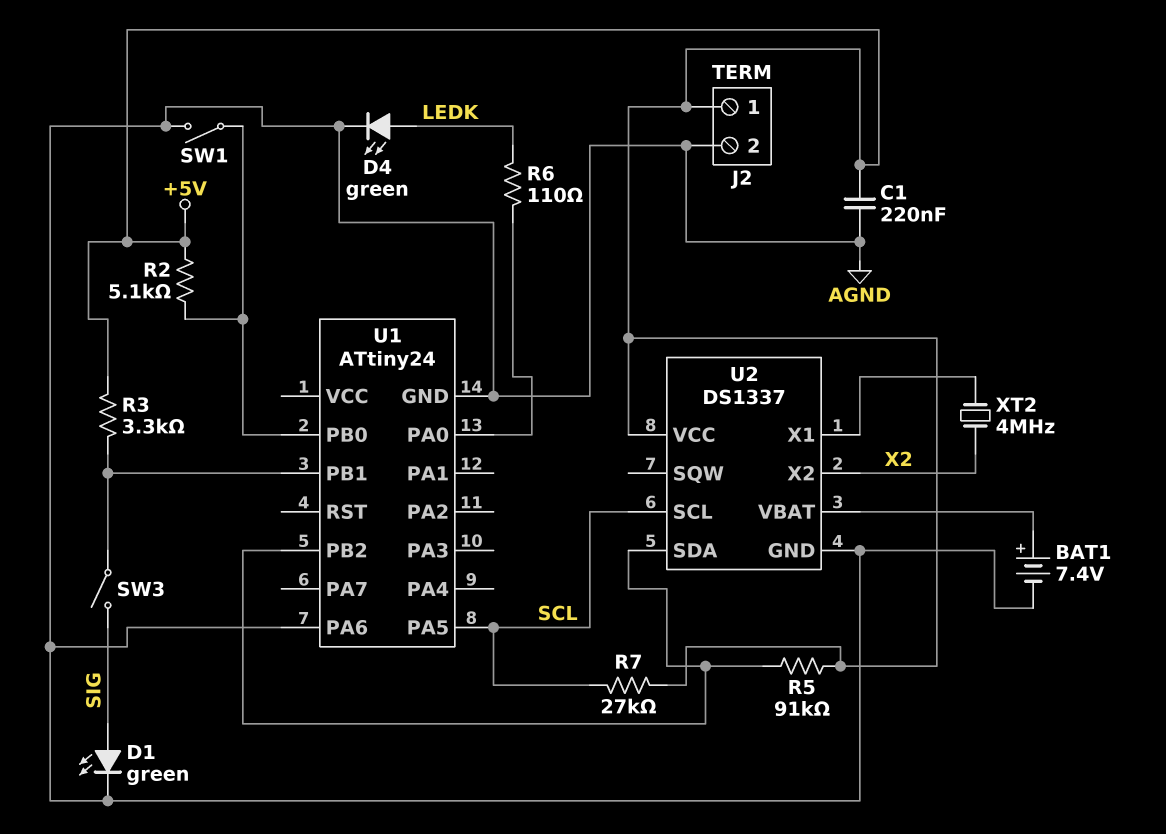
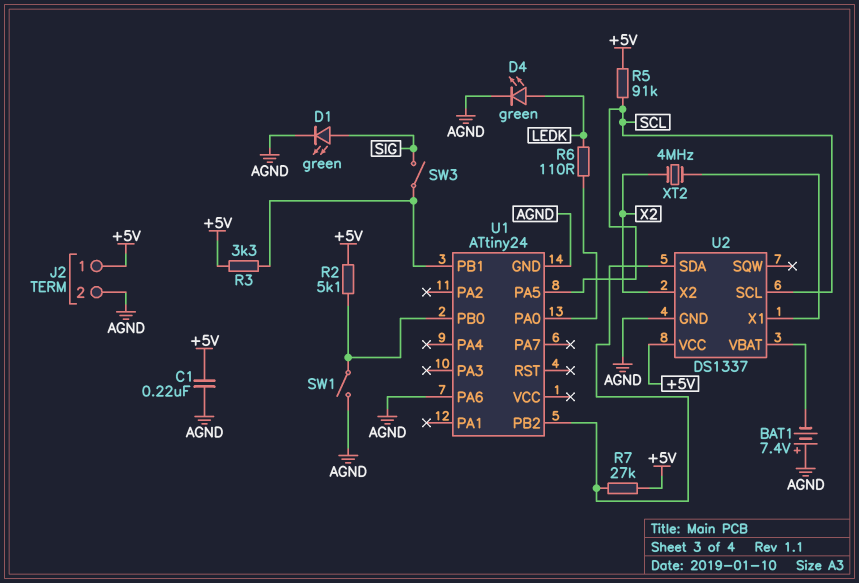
BAT1: 7.4V (plus U2/VBAT, minus AGND) -> 7.4V (plus AGND, minus U2/VBAT)
R5: 91k (+5V, U1/PB2) -> 91k (+5V, SCL)
R7: 27k (+5V, SCL) -> 27k (+5V, U1/PB2)

